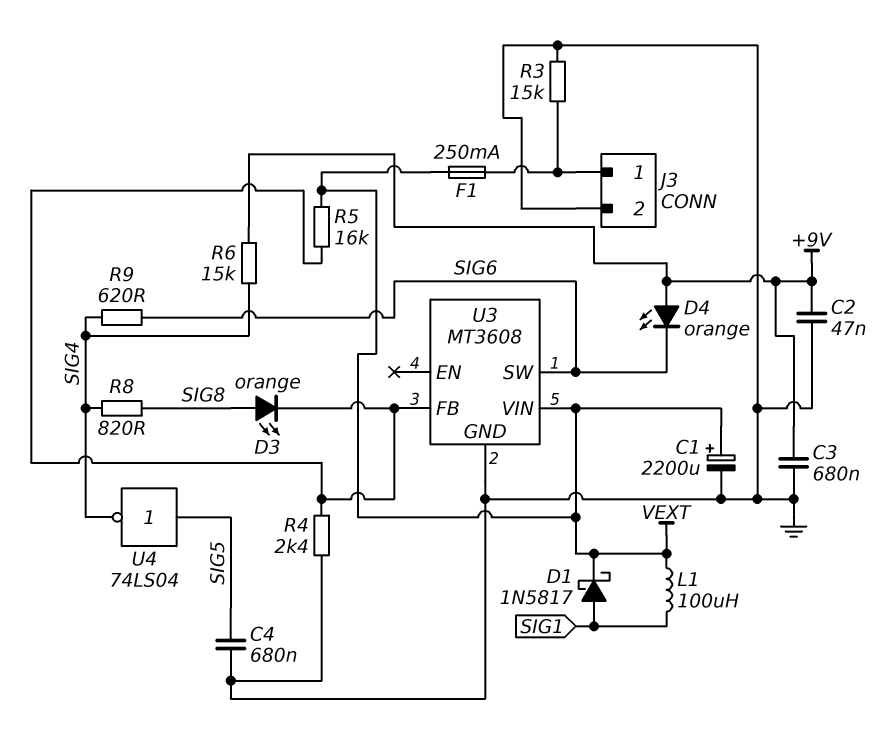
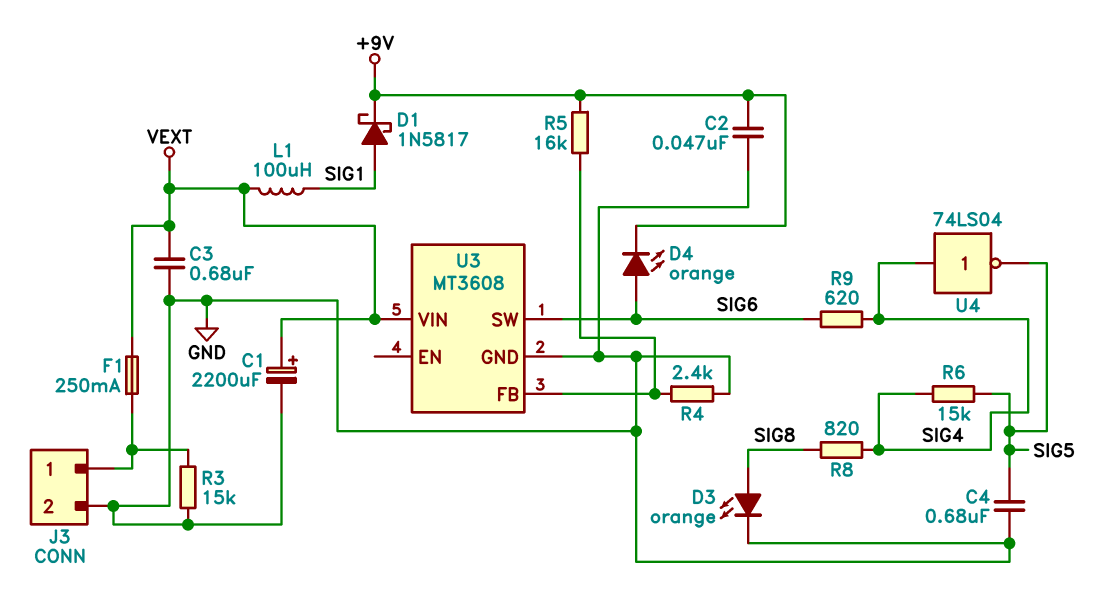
C3: 680nF (+9V, GND) -> 680nF (GND, VEXT)
D1: schottky 1N5817 (A SIG1, K VEXT) -> schottky 1N5817 (A SIG1, K +9V)
D3: LED orange (A SIG8, K U3/FB) -> LED orange (A SIG8, K GND)
D4: LED orange (A +9V, K SIG6) -> LED orange (A SIG6, K +9V)
R5: 16k (U3/FB, VEXT) -> 16k (+9V, U3/FB)
R6: 15k (+9V, SIG4) -> 15k (SIG4, SIG5)
U4: NOT 74LS04 (in SIG5, out SIG4) -> NOT 74LS04 (in SIG4, out SIG5)

